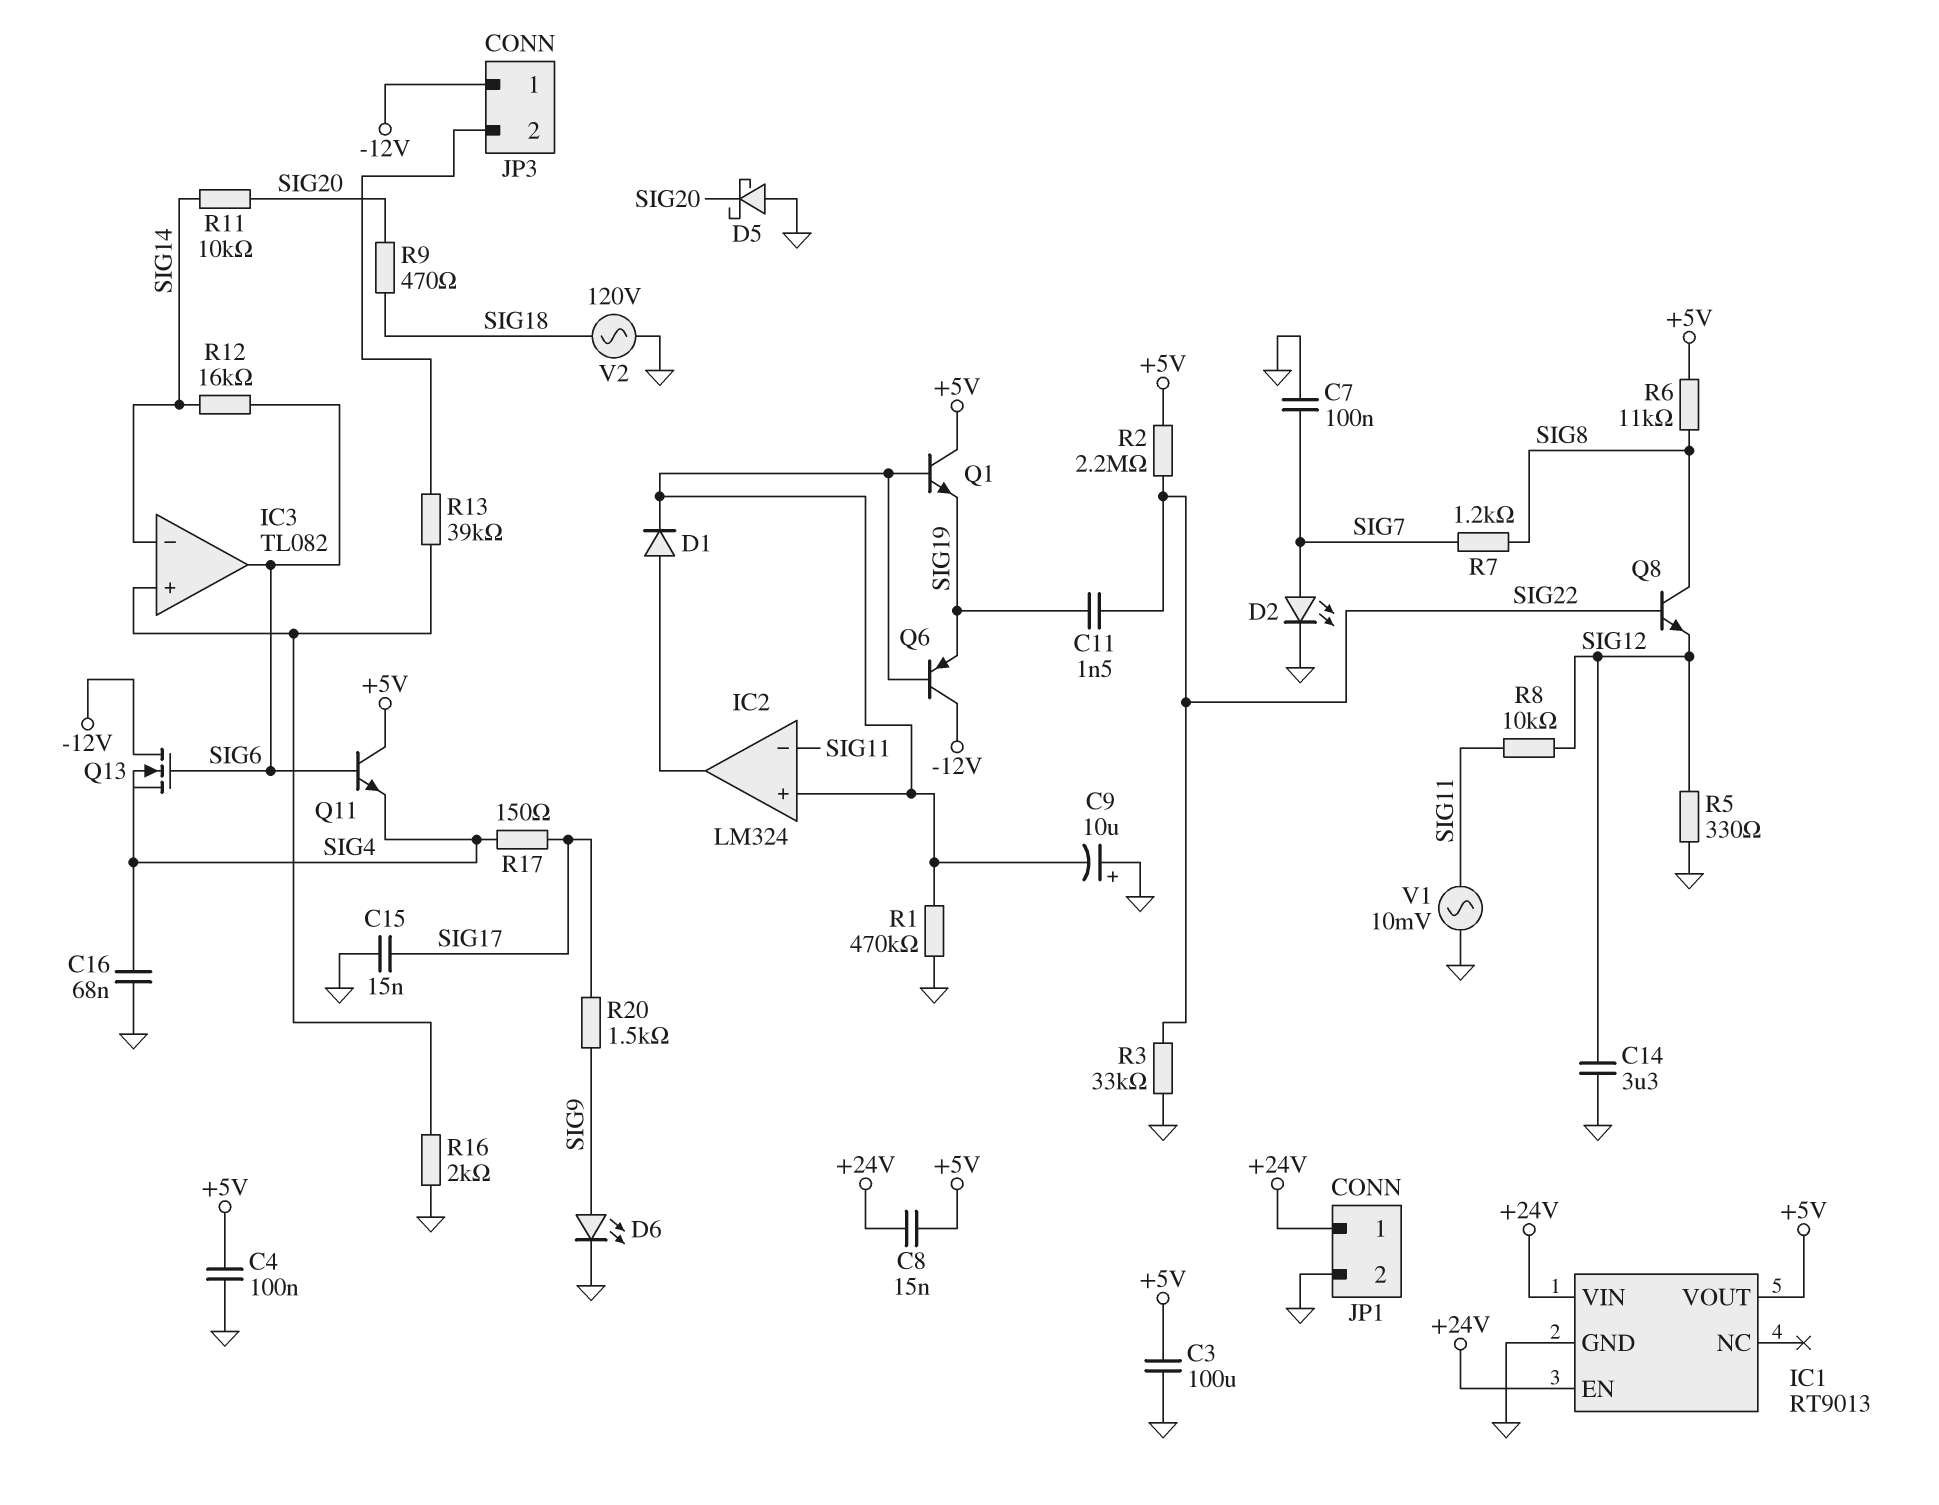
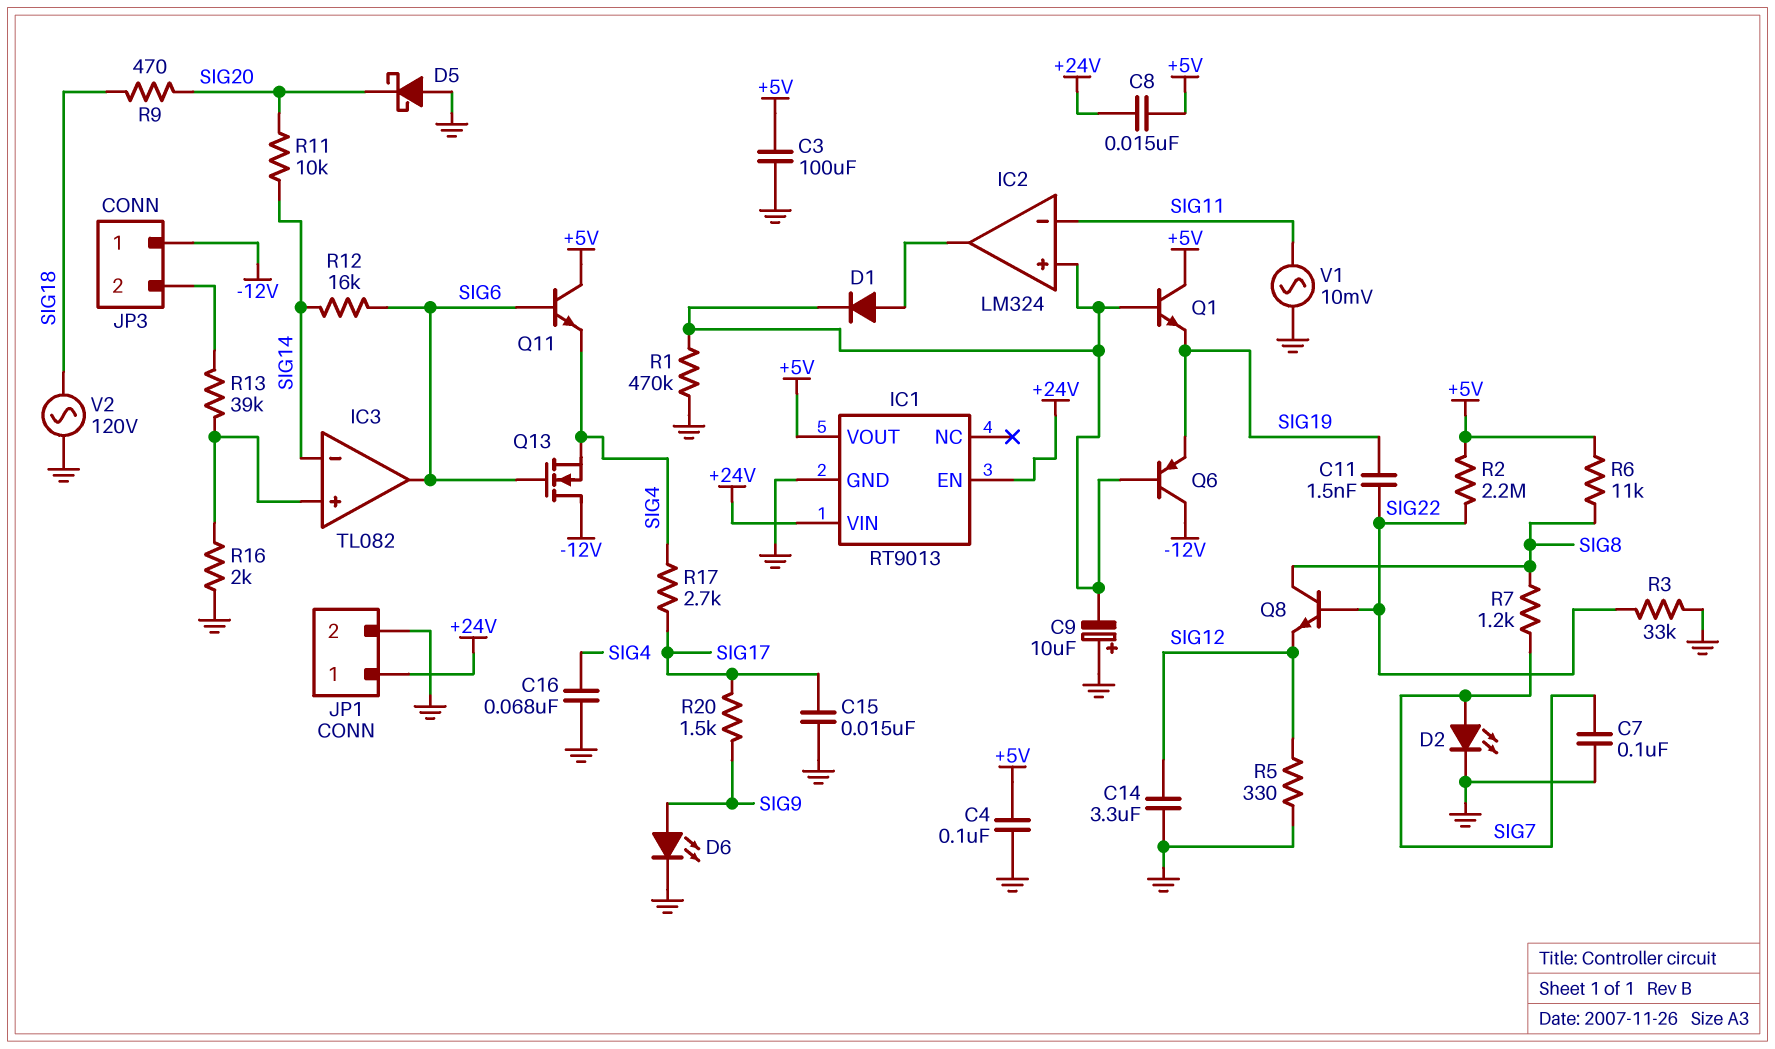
R8: 10k (SIG11, SIG12) -> none
R17: 150 (SIG4, SIG17) -> 2.7k (SIG4, SIG17)

